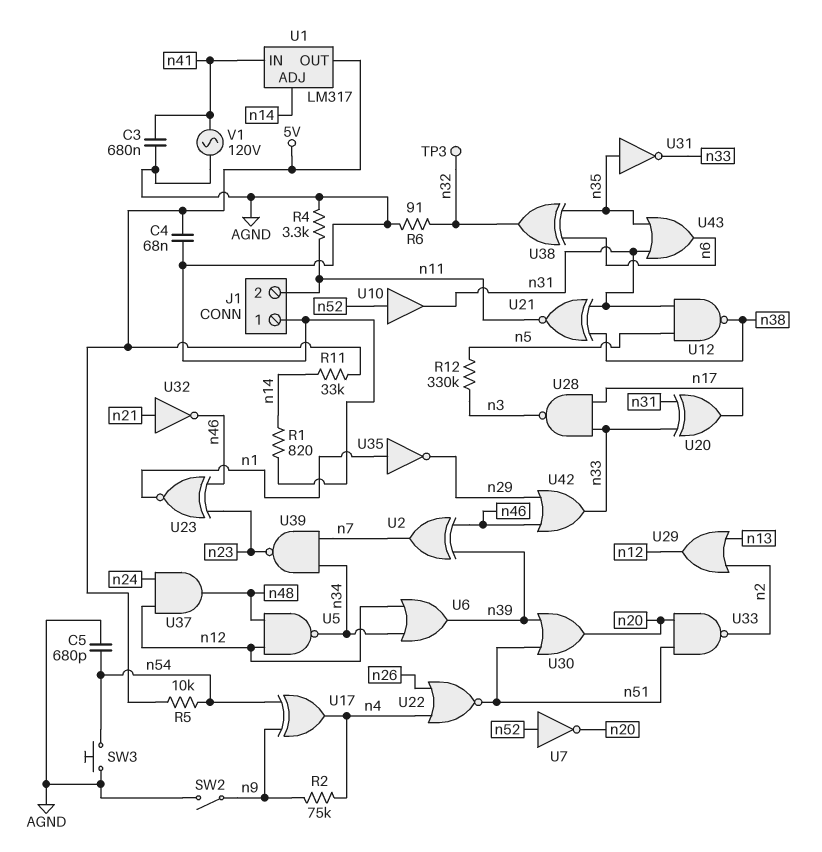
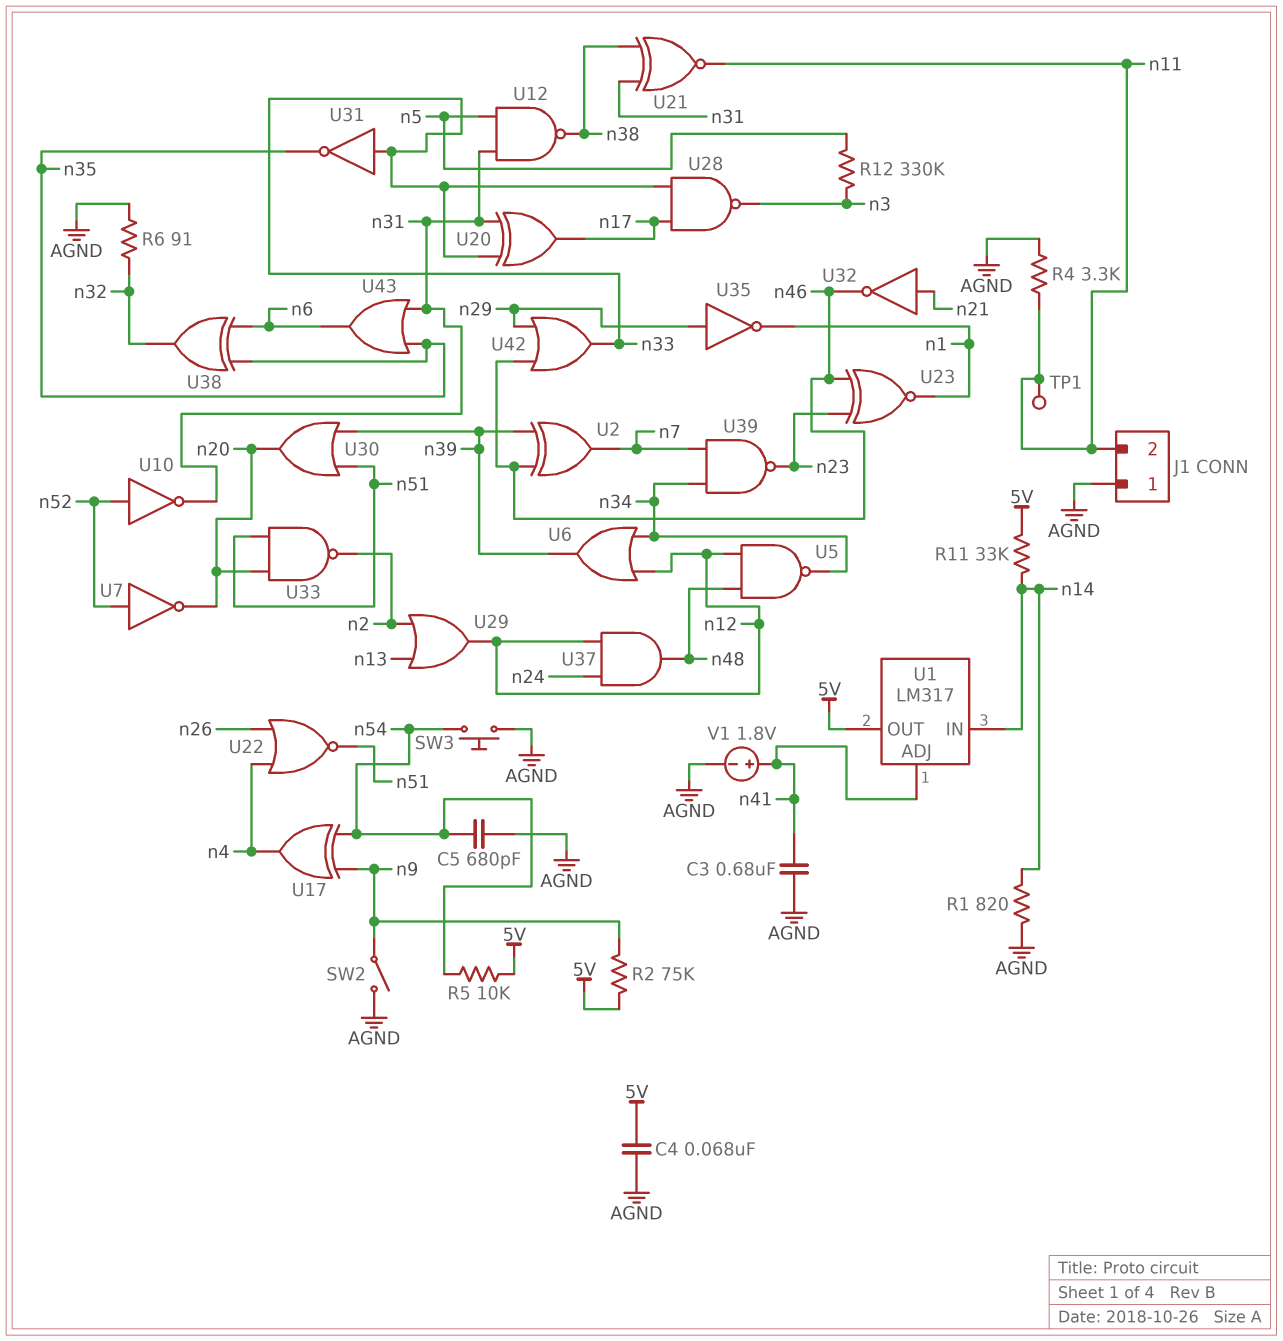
R2: 75k (n4, n9) -> 75k (5V, n9)
TP1: none -> test point (n11)
TP3: test point (n32) -> none
U1 pin ADJ: n14 -> n41
U1 pin IN: n41 -> n14
U10: buffer (in n52, out n31) -> NOT (in n52, out n31)
U31: NOT (in n35, out n33) -> NOT (in n33, out n35)
U35: NOT (in n1, out n29) -> NOT (in n29, out n1)
V1: AC 120V (AGND, n41) -> 1.8V (plus n41, minus AGND)

